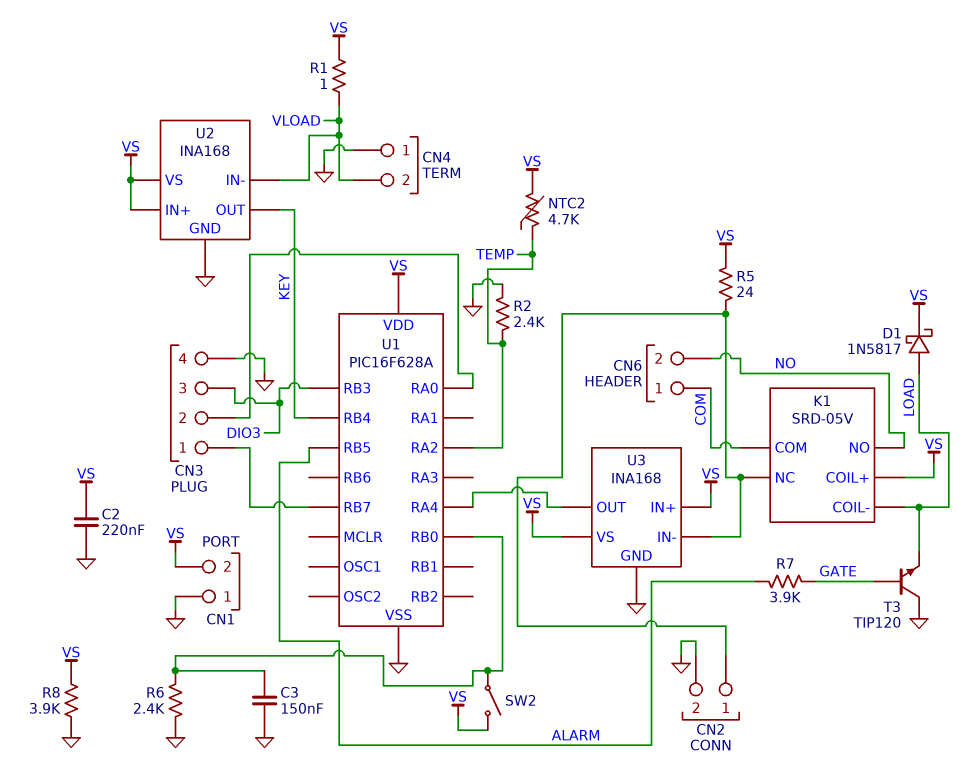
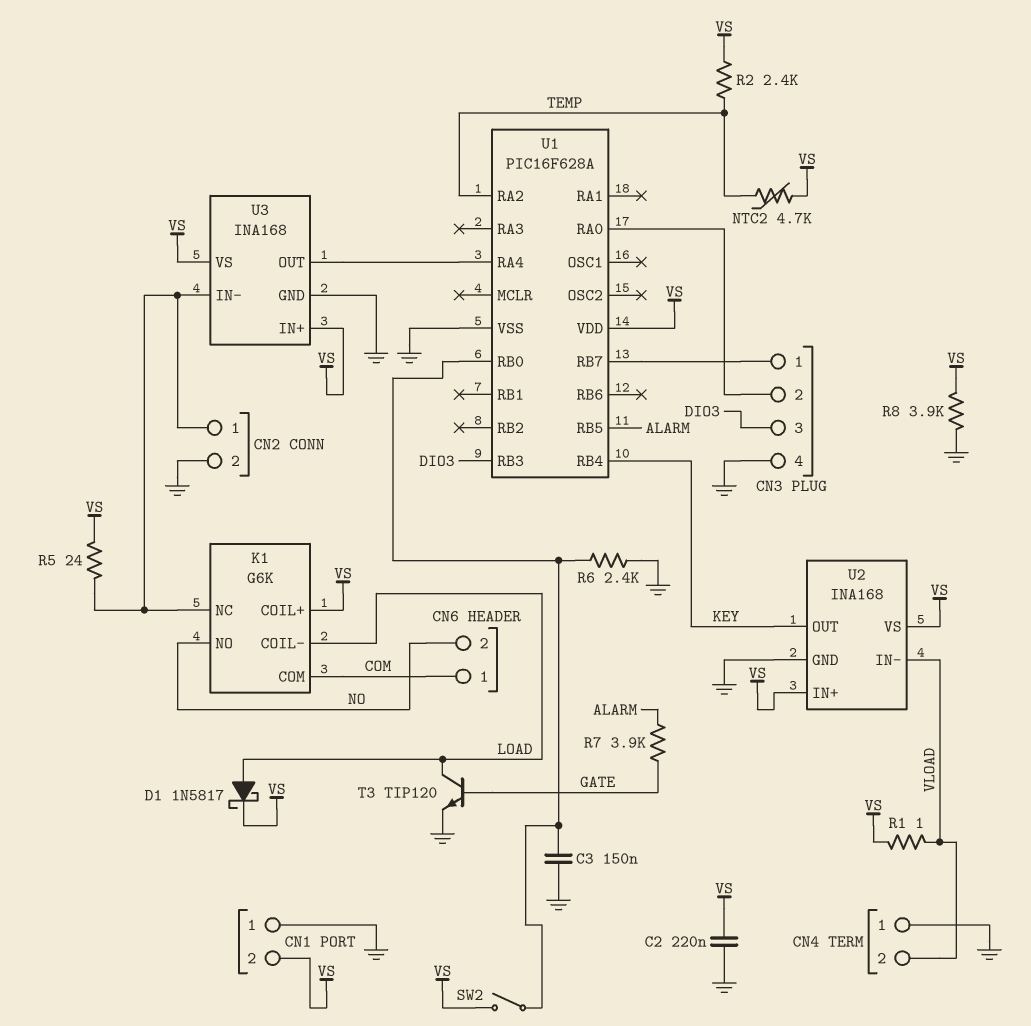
K1: SRD-05V -> G6K
R2: 2.4k (GND, TEMP) -> 2.4k (TEMP, VS)
T3: NPN TIP120 (B GATE, C GND, E LOAD) -> NPN TIP120 (B GATE, C LOAD, E GND)

